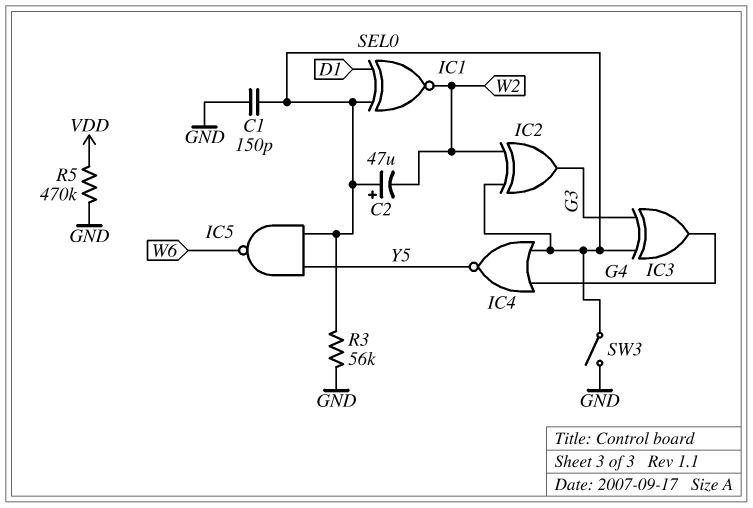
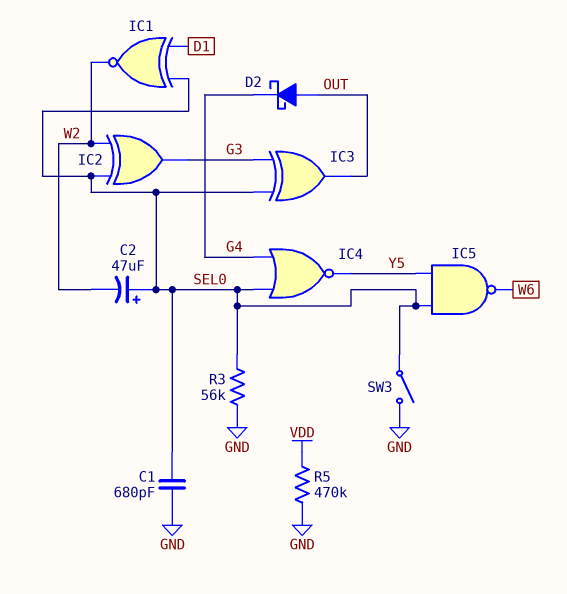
C1: 150pF (GND, SEL0) -> 680pF (GND, SEL0)
D2: none -> schottky (A OUT, K G4)
IC3: XOR (in G3, in SEL0, out G4) -> XOR (in G3, in SEL0, out OUT)

